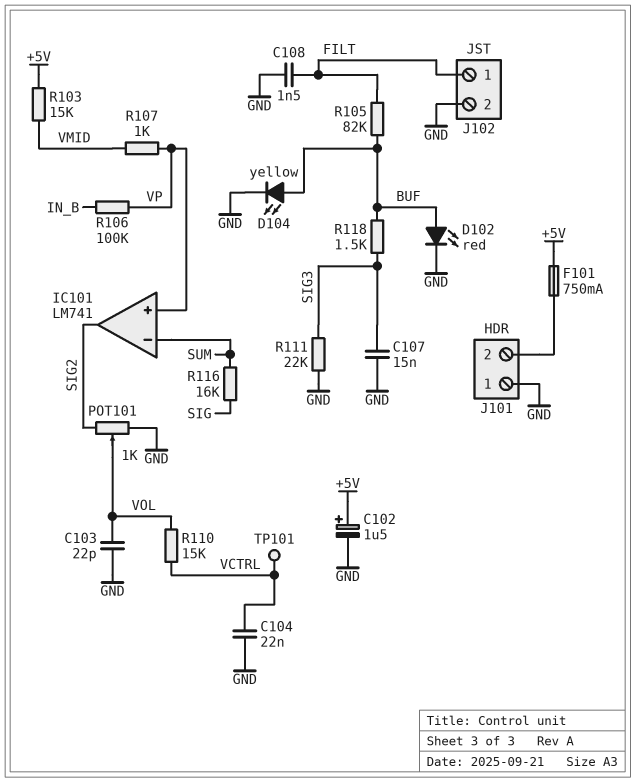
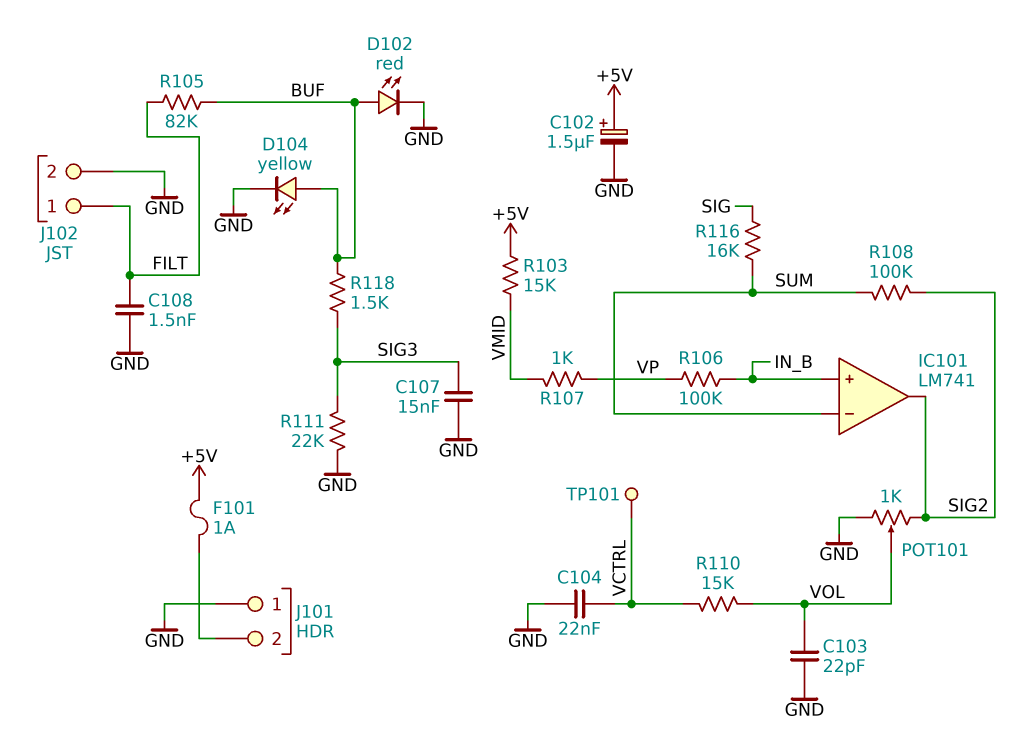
F101: 750mA (+5V, J101/2) -> 1A (+5V, J101/2)
IC101 pin in+: VP -> IN_B
R108: none -> 100k (SIG2, SUM)

